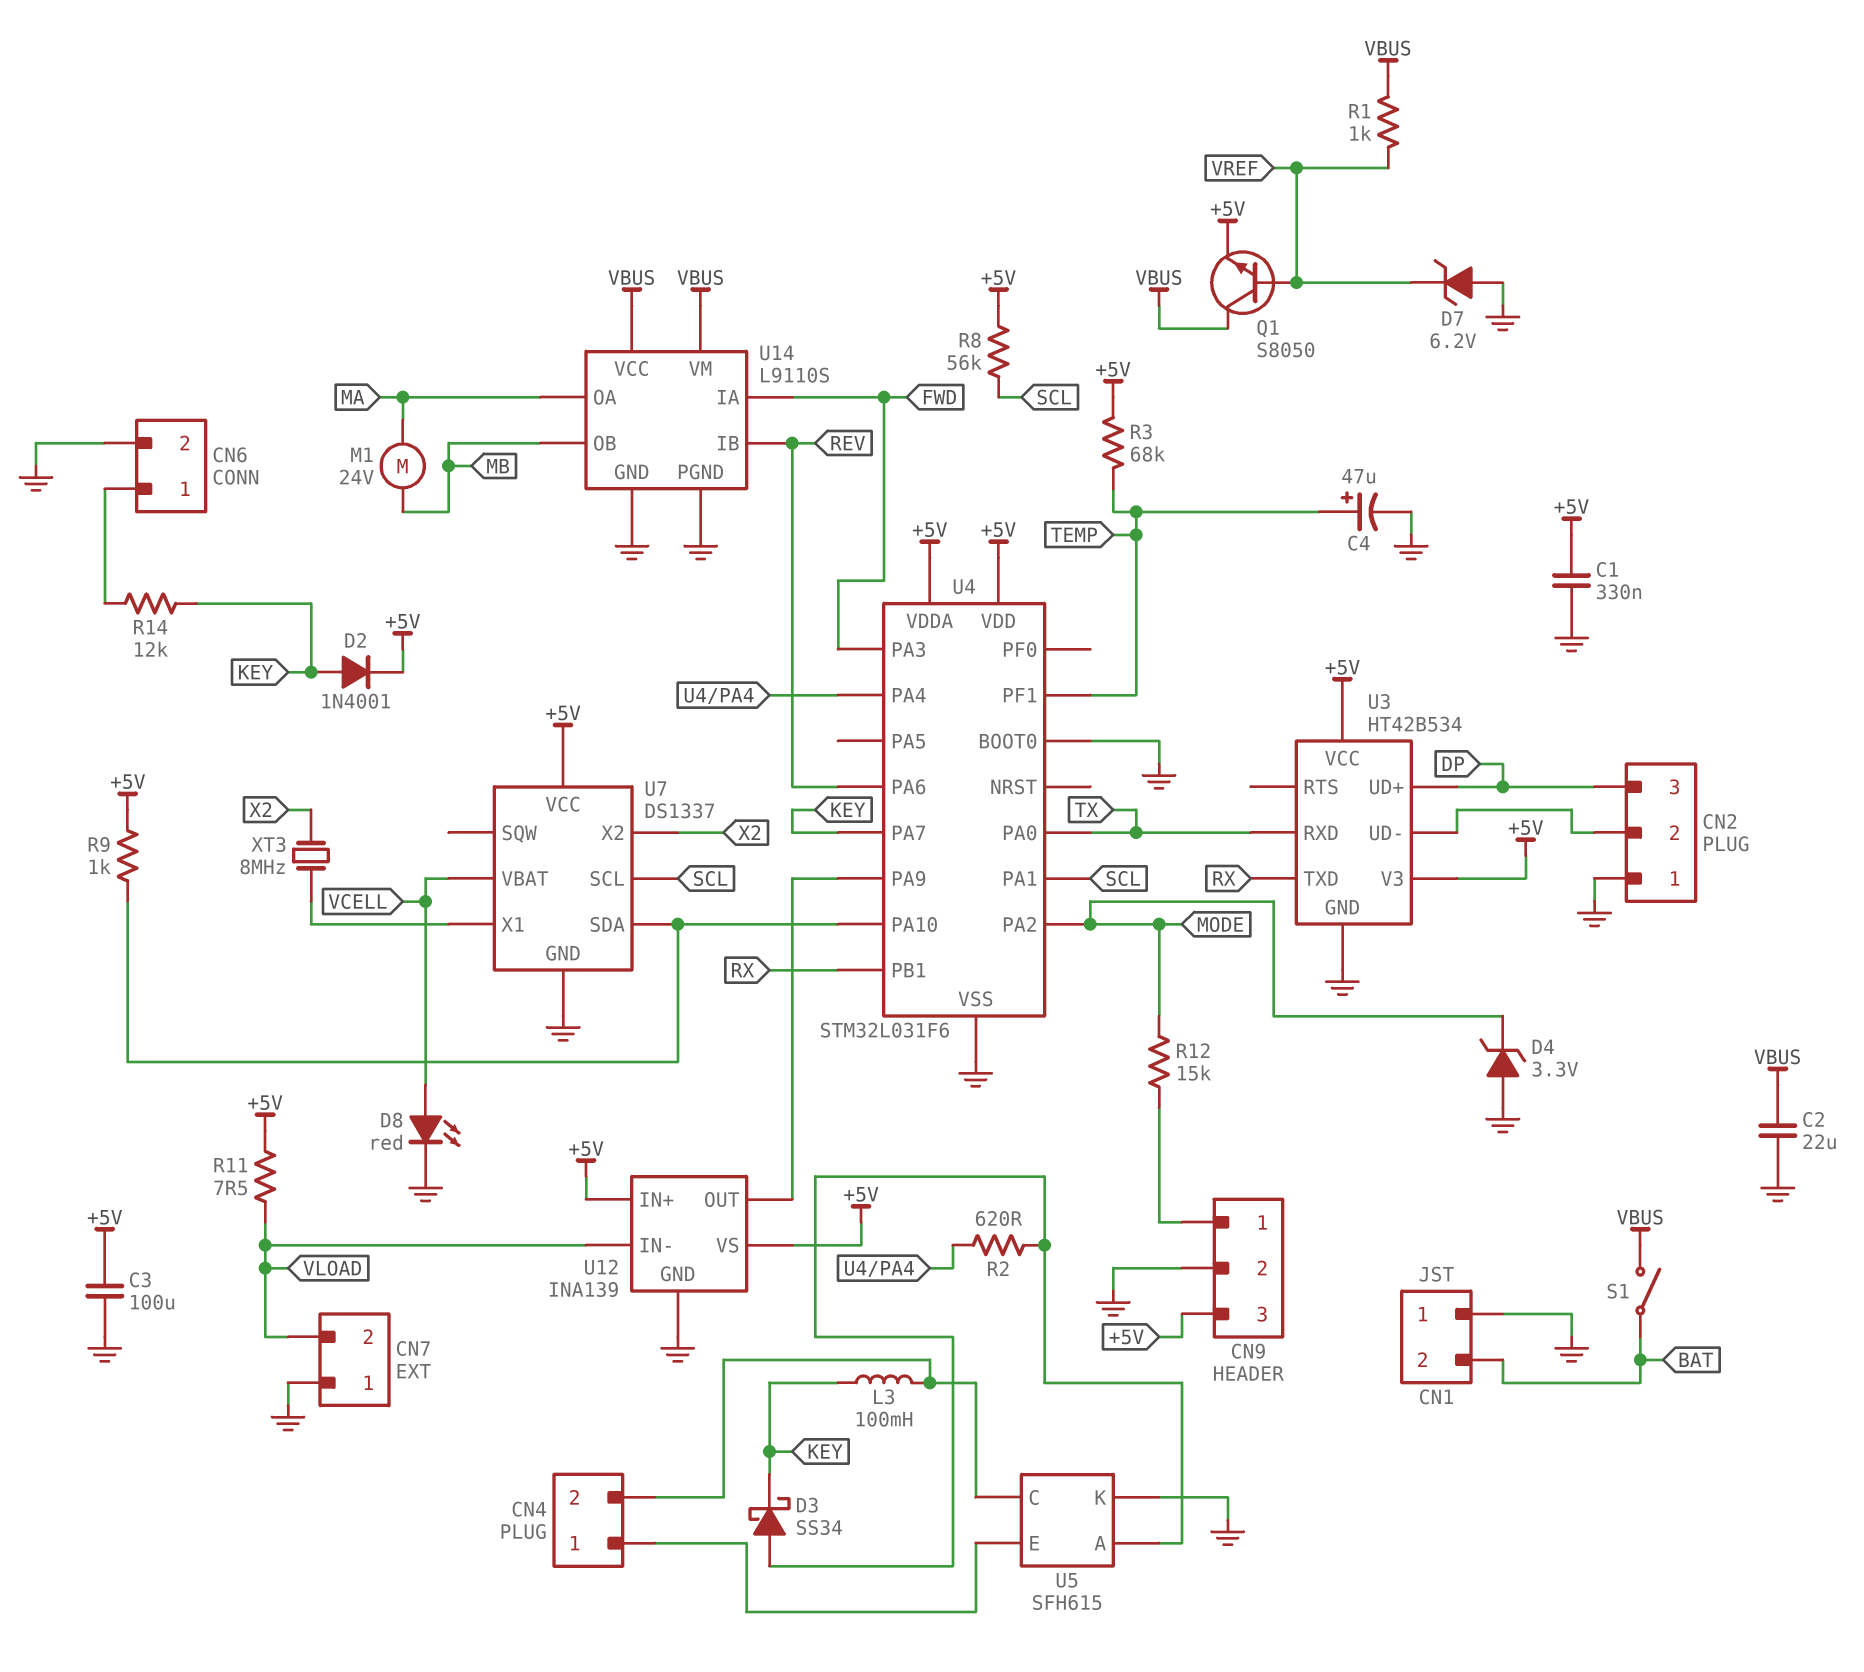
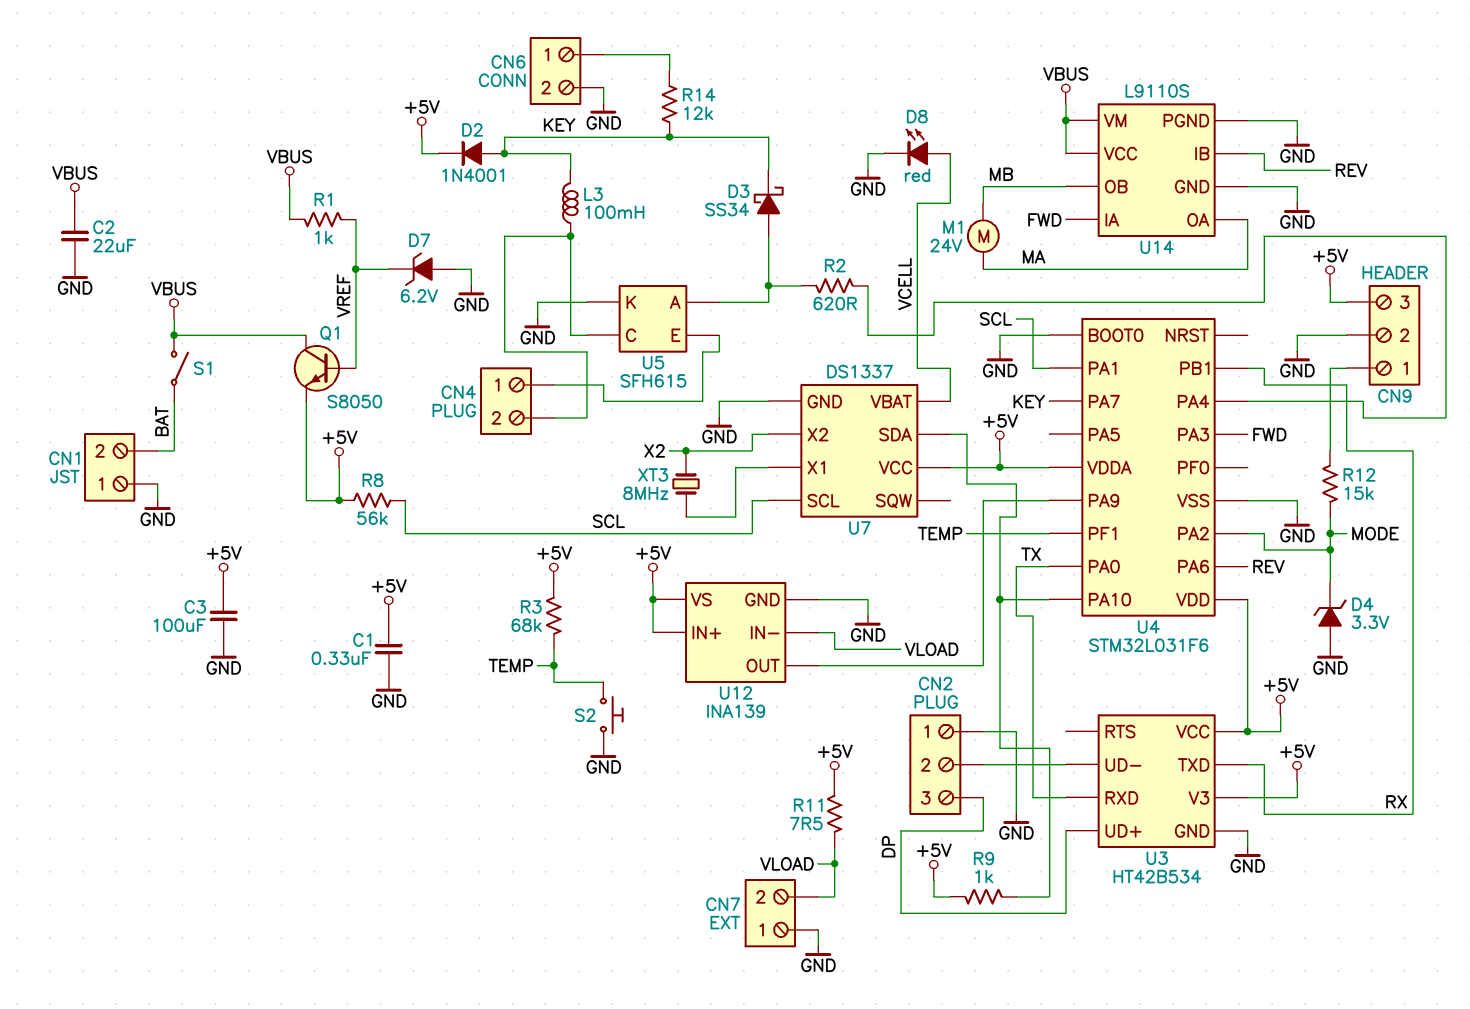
C4: 47uF (plus TEMP, minus GND) -> none
S2: none -> button (GND, TEMP)

